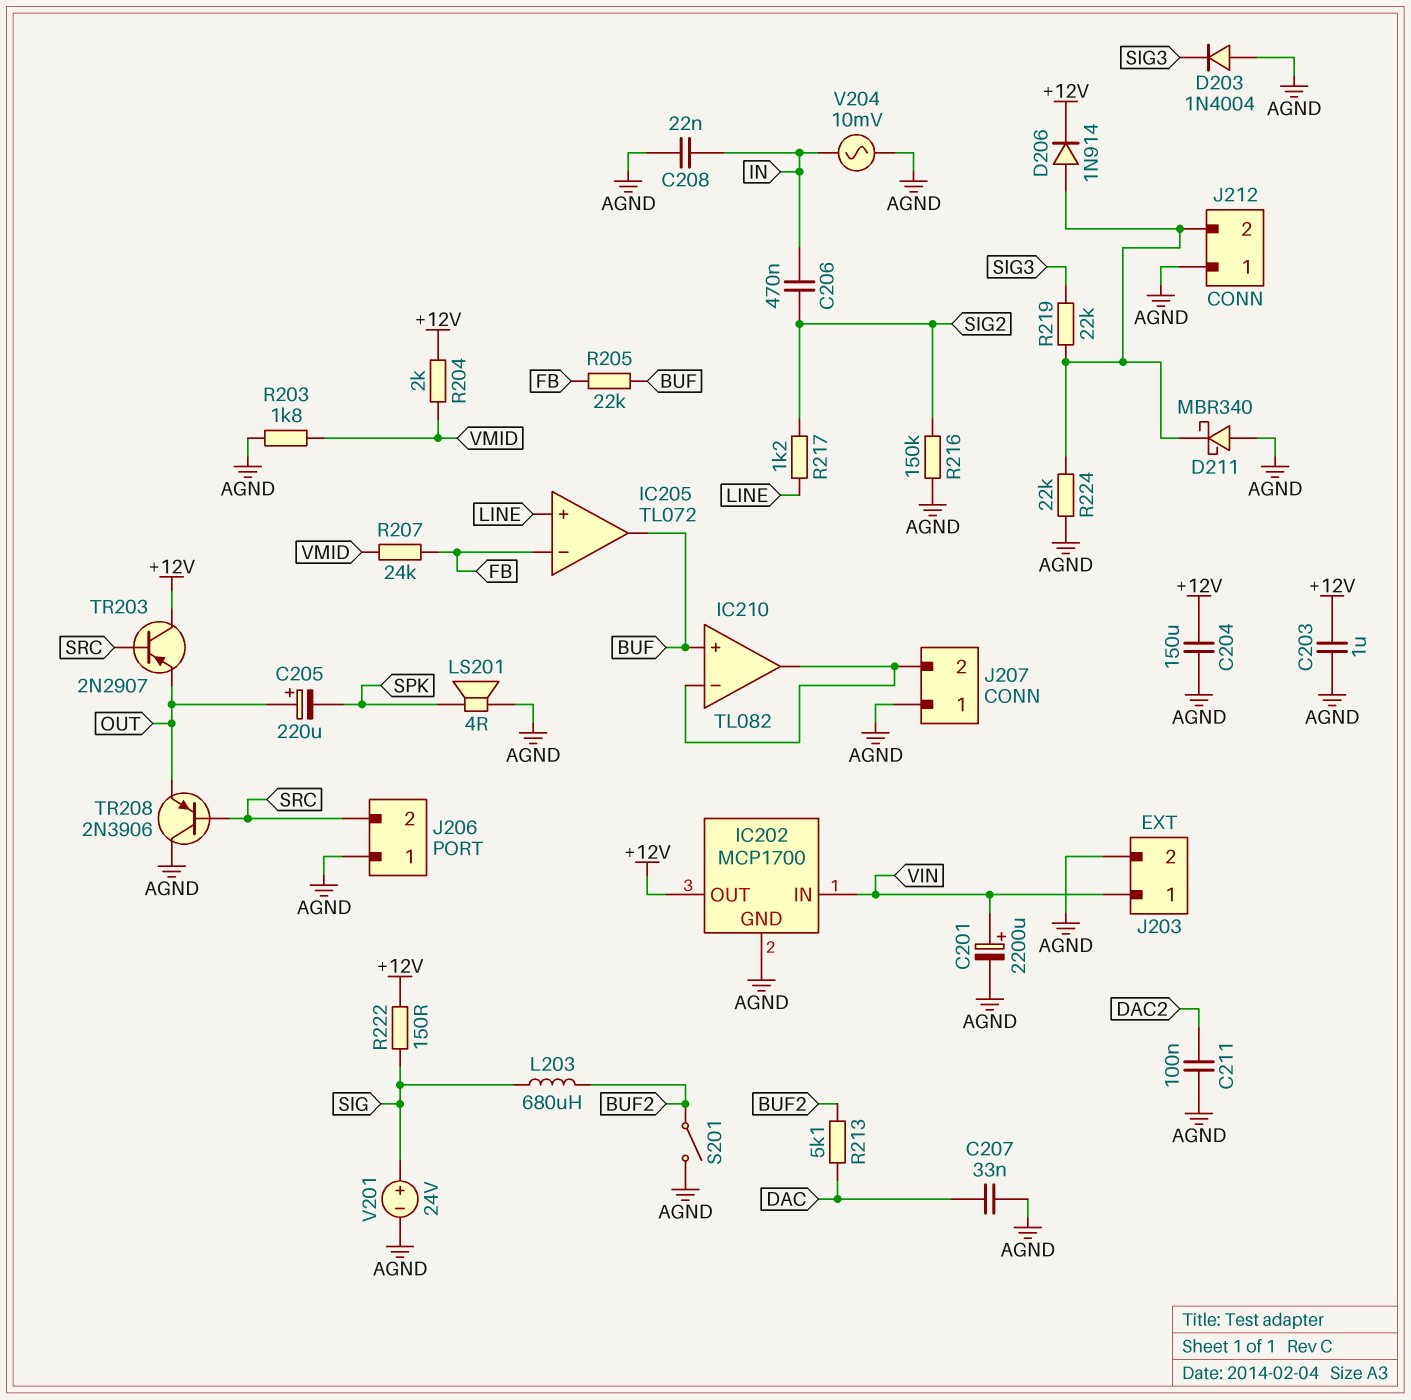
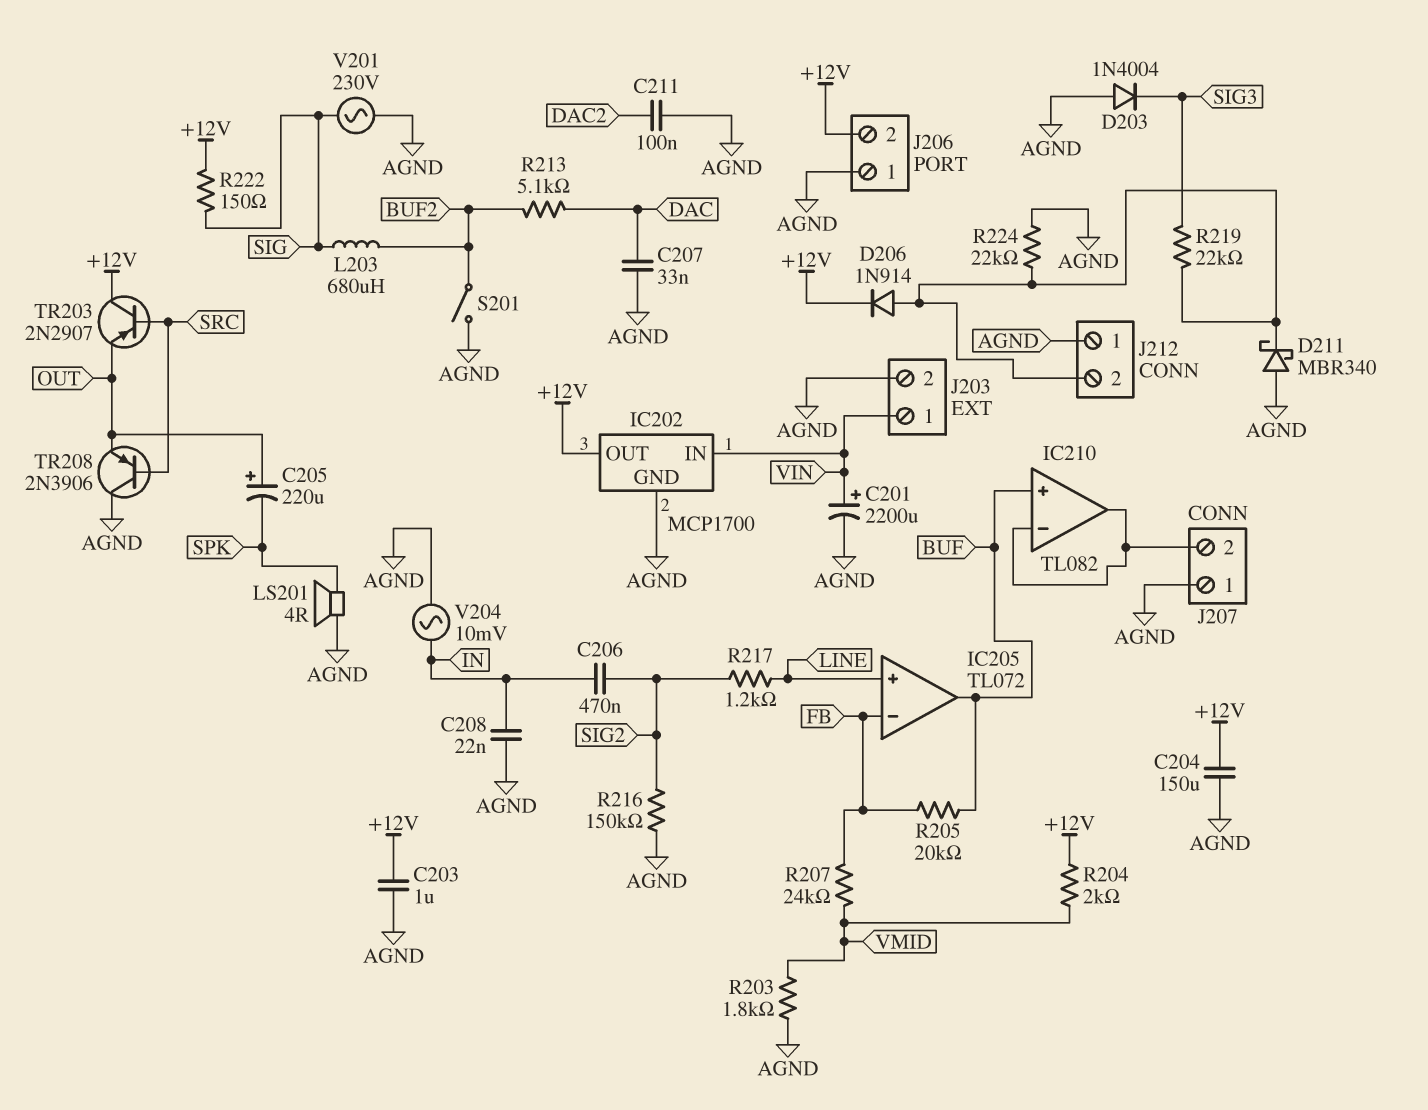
J206 pin 2: SRC -> +12V
R205: 22k (BUF, FB) -> 20k (BUF, FB)
V201: 24V (plus SIG, minus AGND) -> AC 230V (AGND, SIG)

